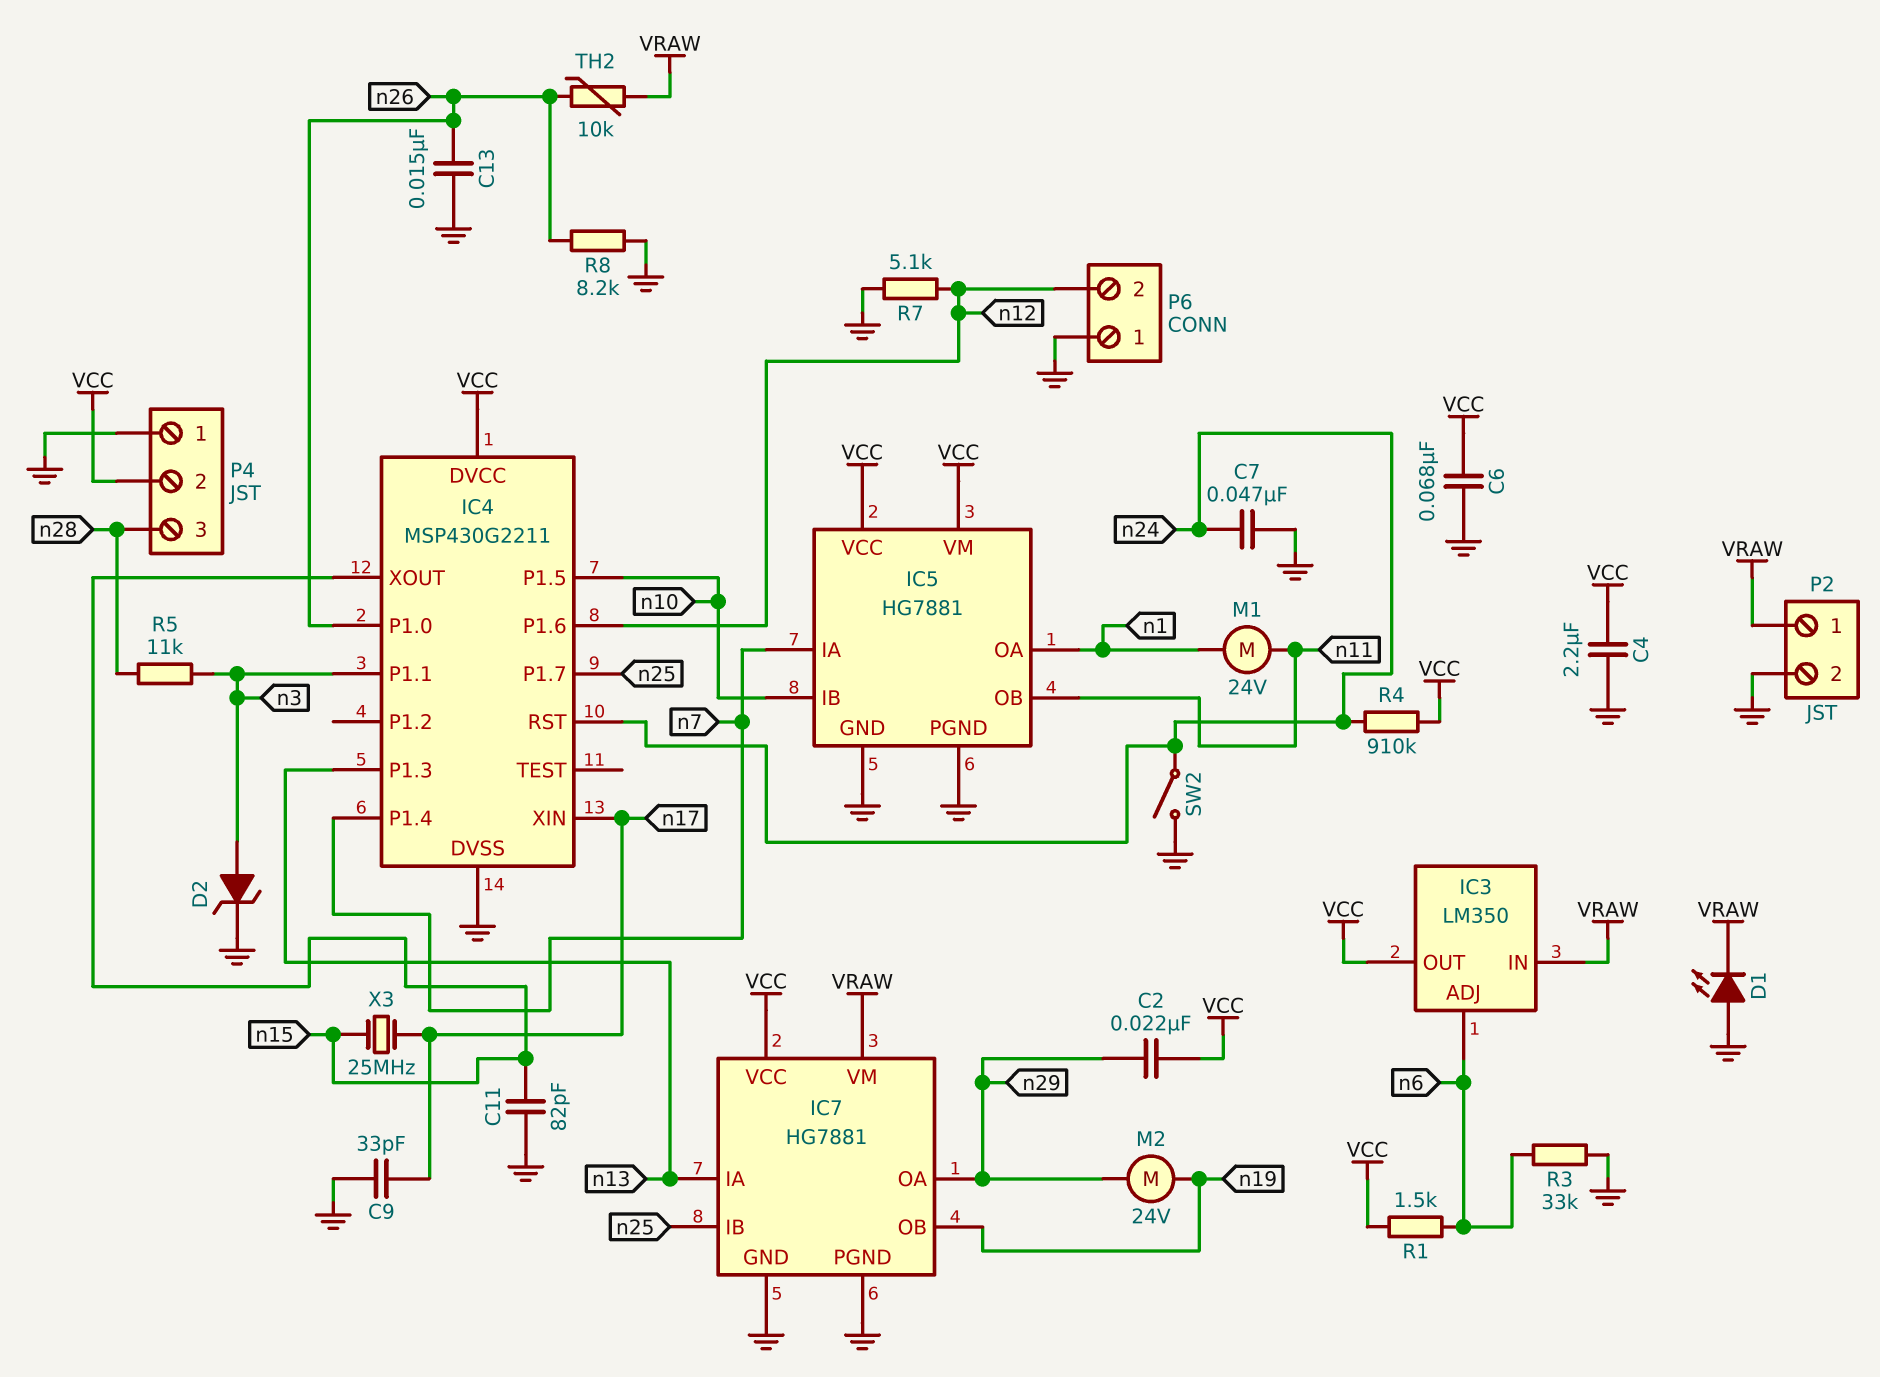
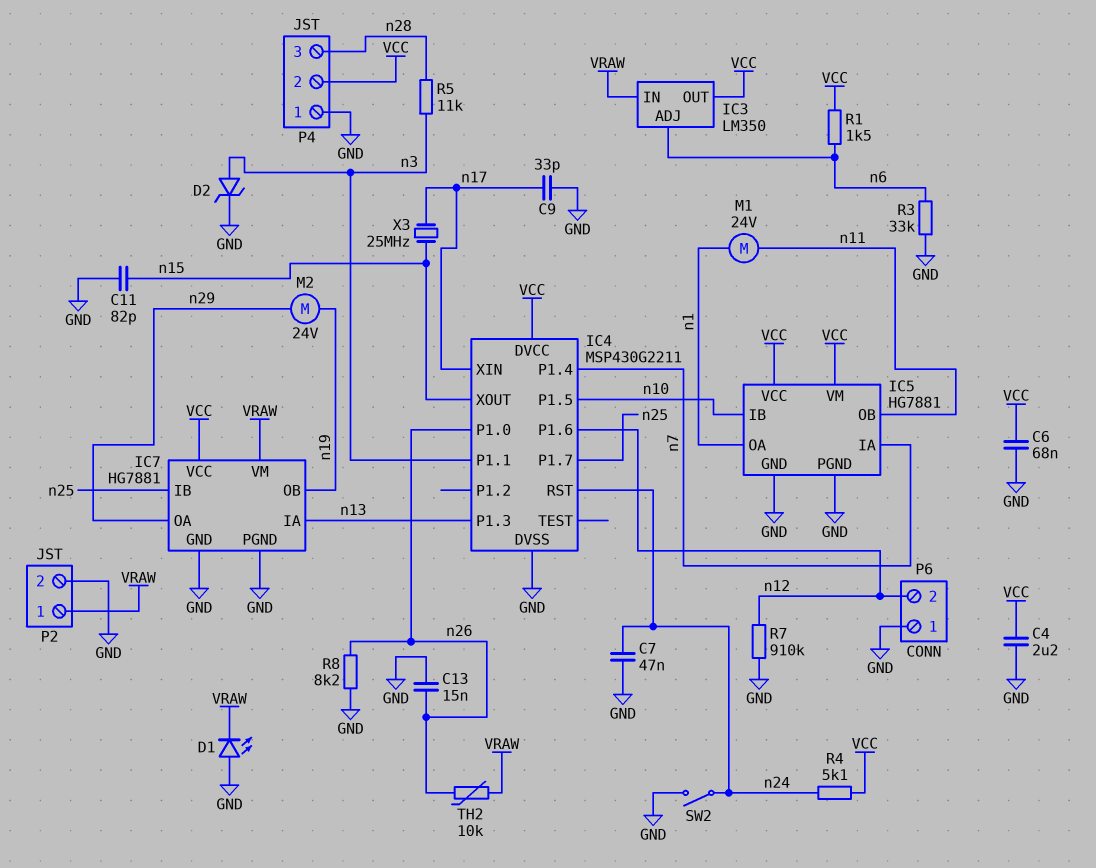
C2: 22nF (VCC, n29) -> none
R4: 910k (VCC, n24) -> 5.1k (VCC, n24)
R7: 5.1k (GND, n12) -> 910k (GND, n12)

